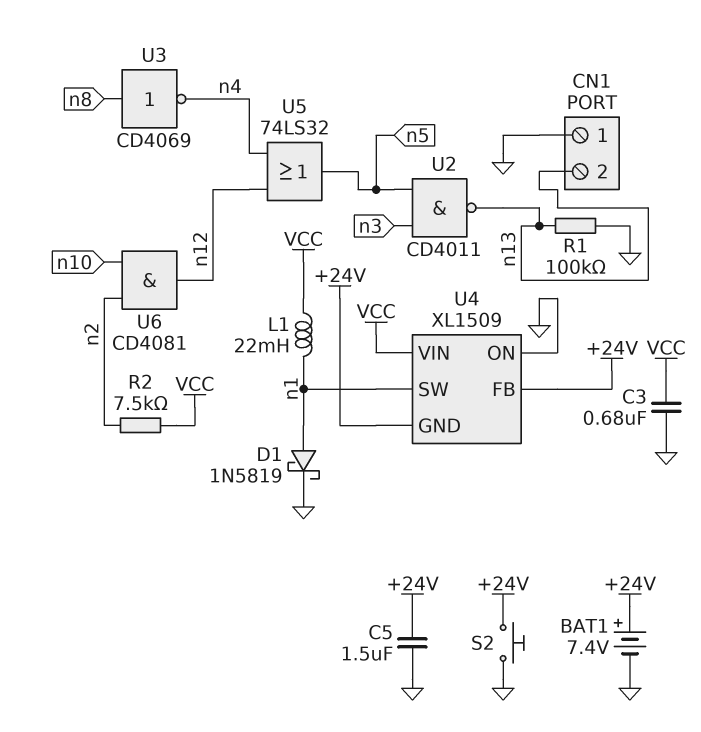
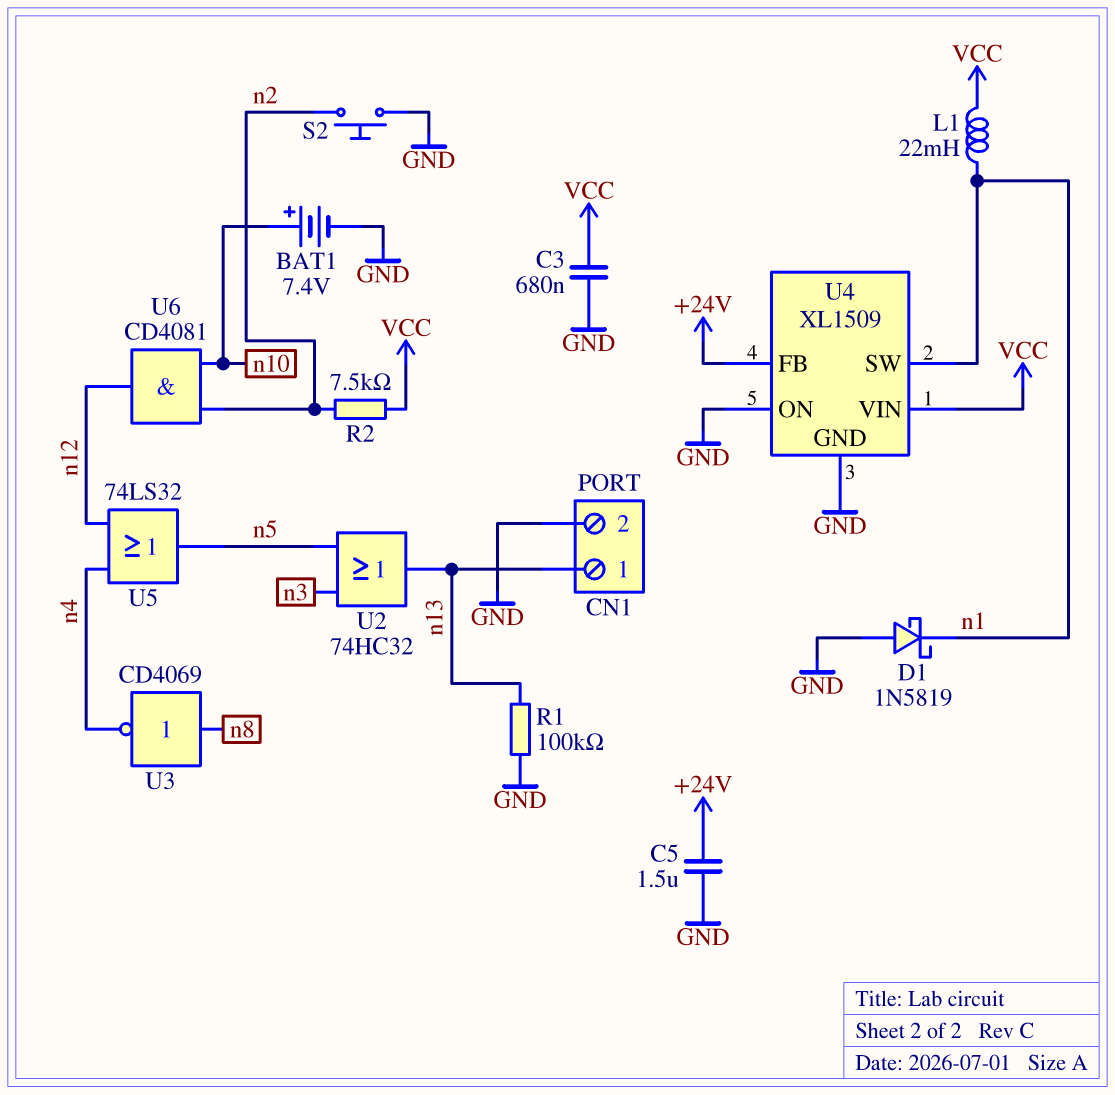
BAT1: 7.4V (plus +24V, minus GND) -> 7.4V (plus n10, minus GND)
CN1 pin 1: GND -> n13
CN1 pin 2: n13 -> GND
D1: schottky 1N5819 (A n1, K GND) -> schottky 1N5819 (A GND, K n1)
S2: button (+24V, GND) -> button (GND, n2)
U2: NAND CD4011 (in n3, in n5, out n13) -> OR 74HC32 (in n3, in n5, out n13)
U4 pin GND: +24V -> GND

